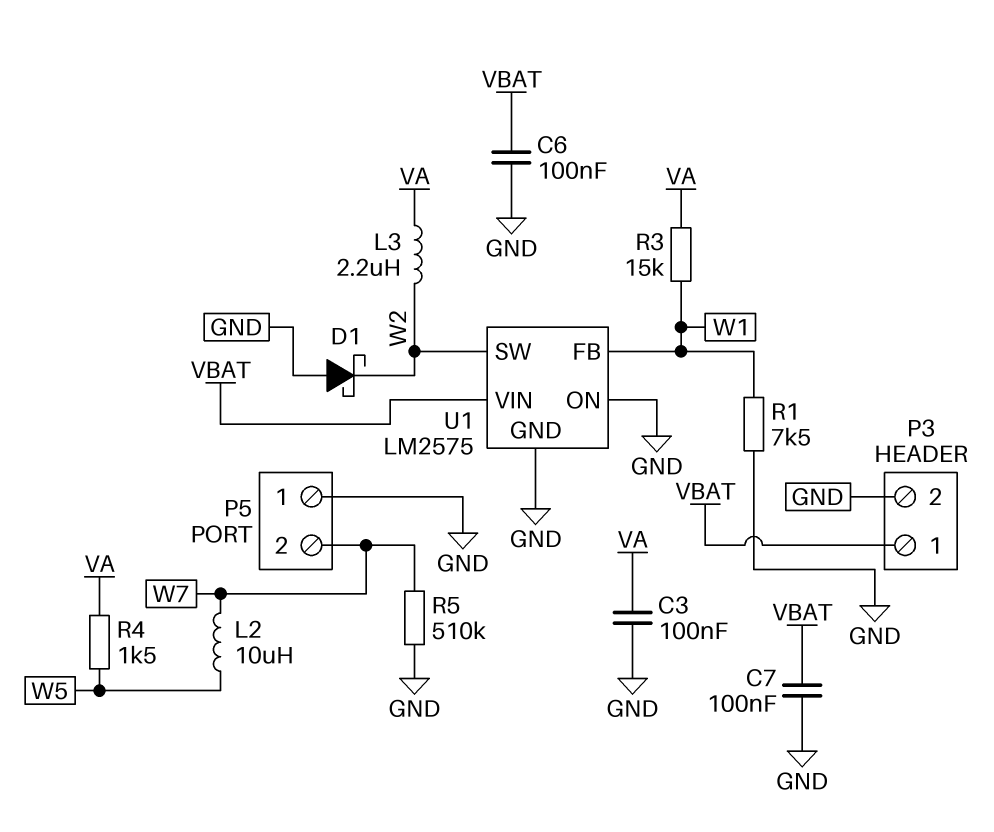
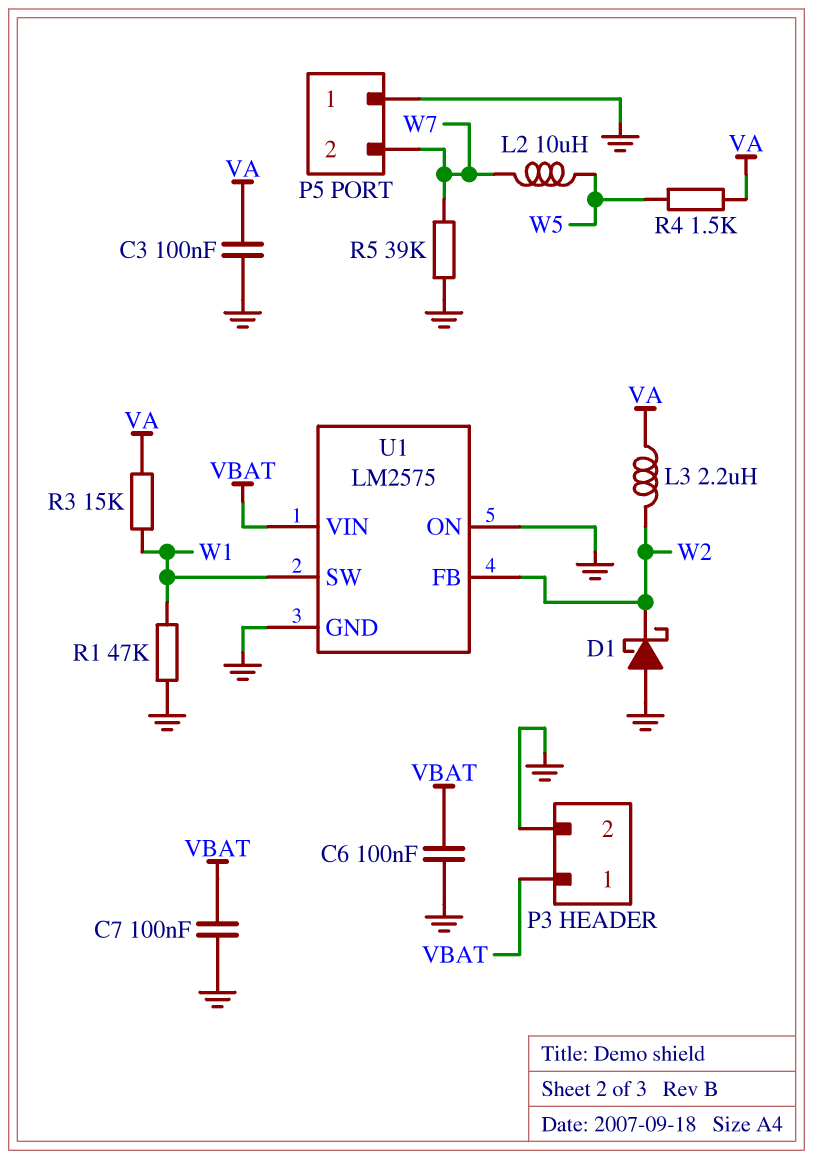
R1: 7.5k (GND, W1) -> 47k (GND, W1)
R5: 510k (GND, W7) -> 39k (GND, W7)
U1 pin FB: W1 -> W2
U1 pin SW: W2 -> W1

